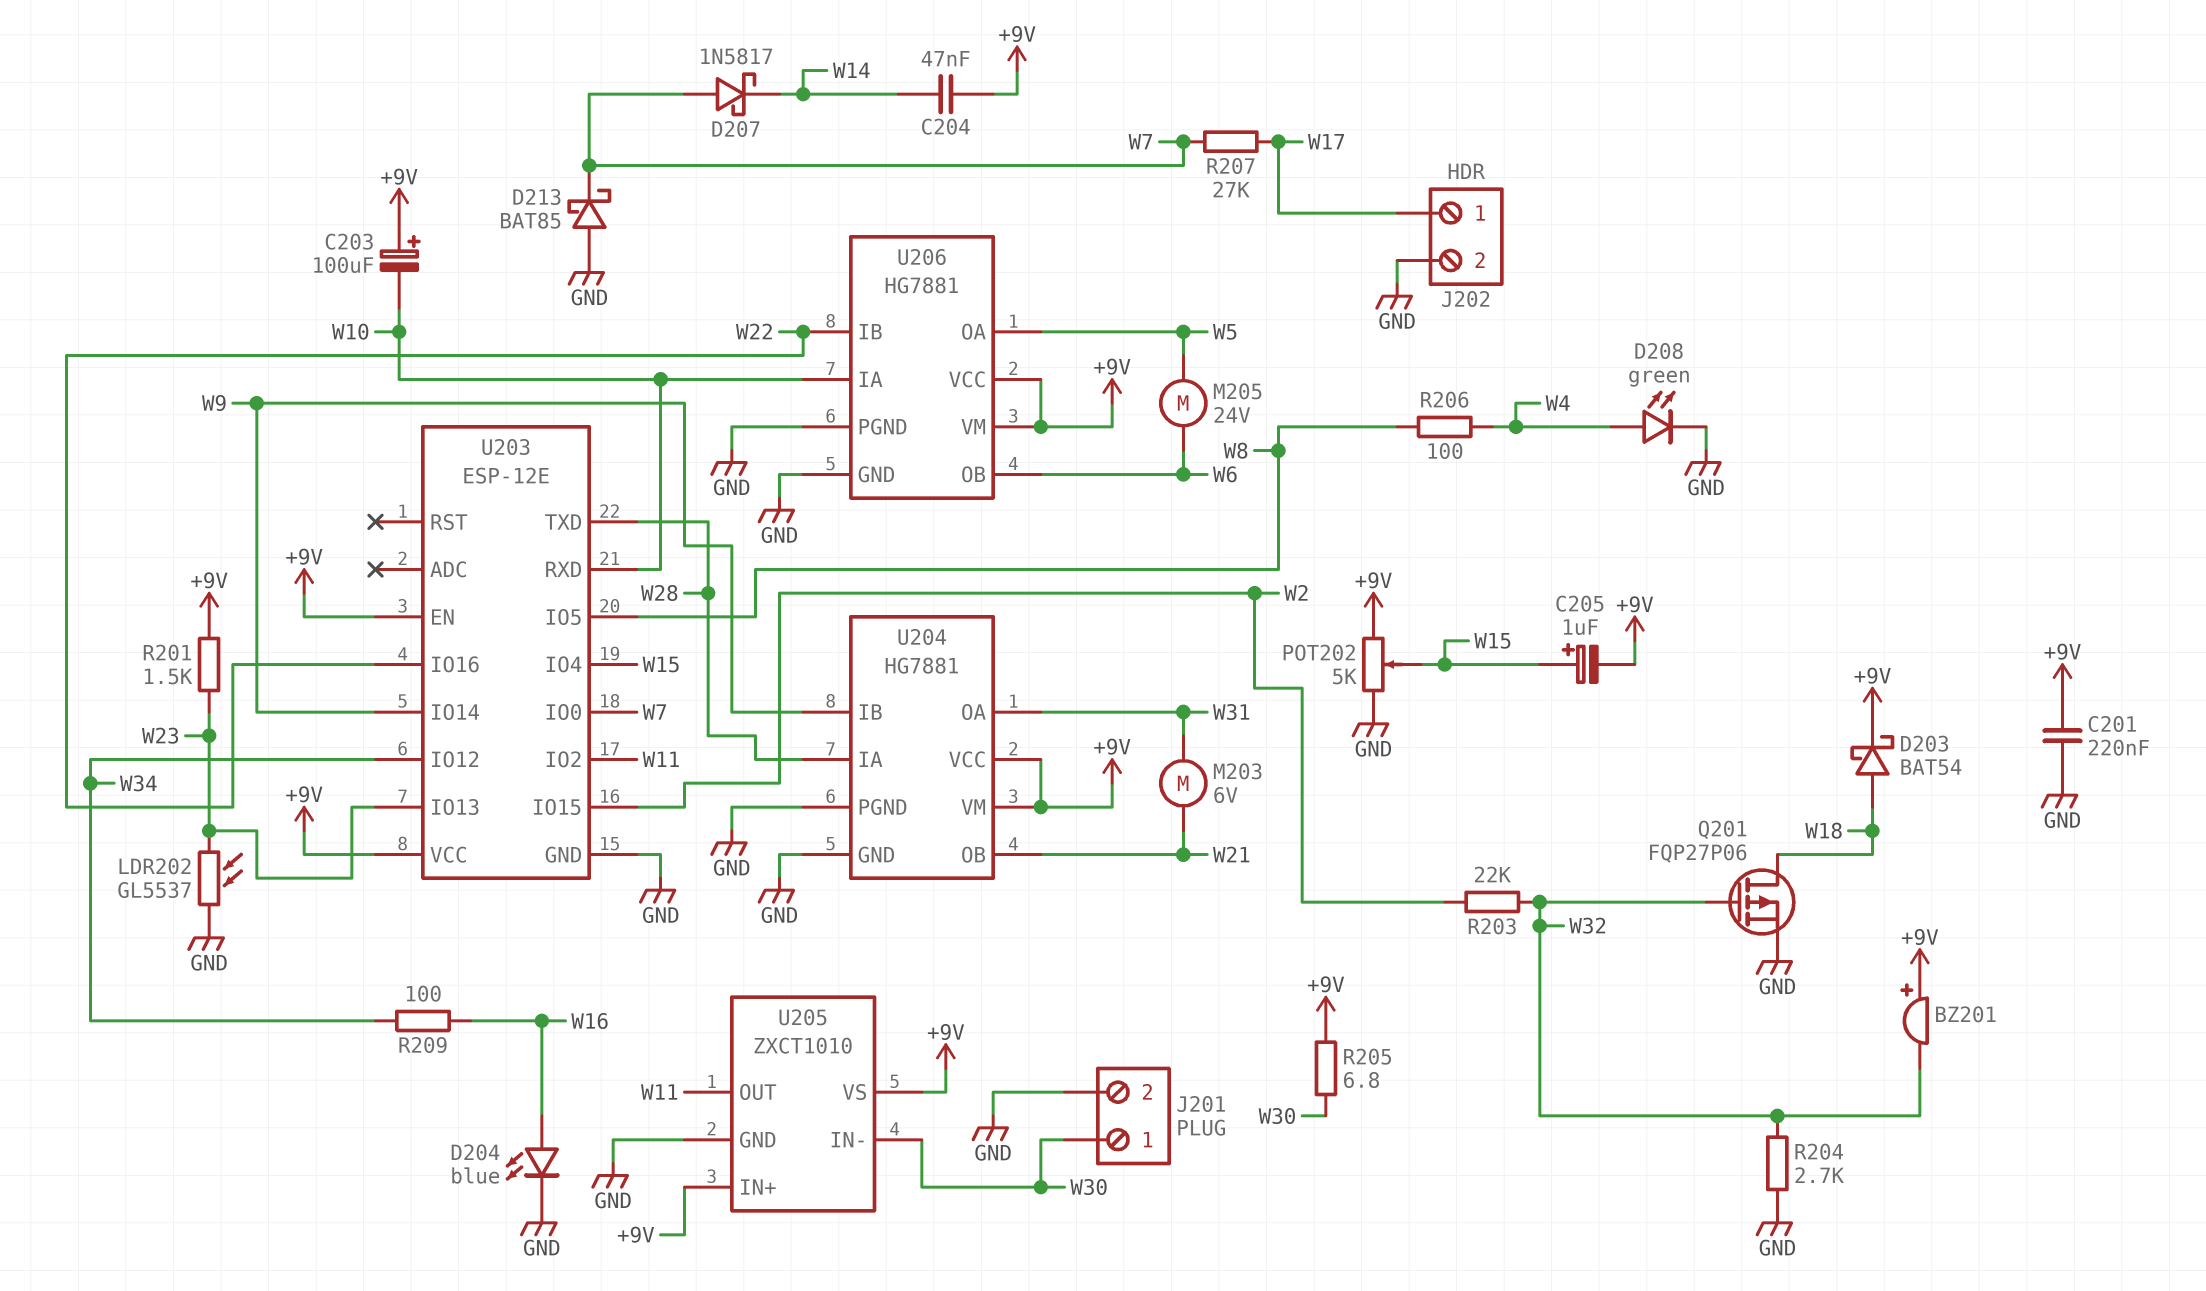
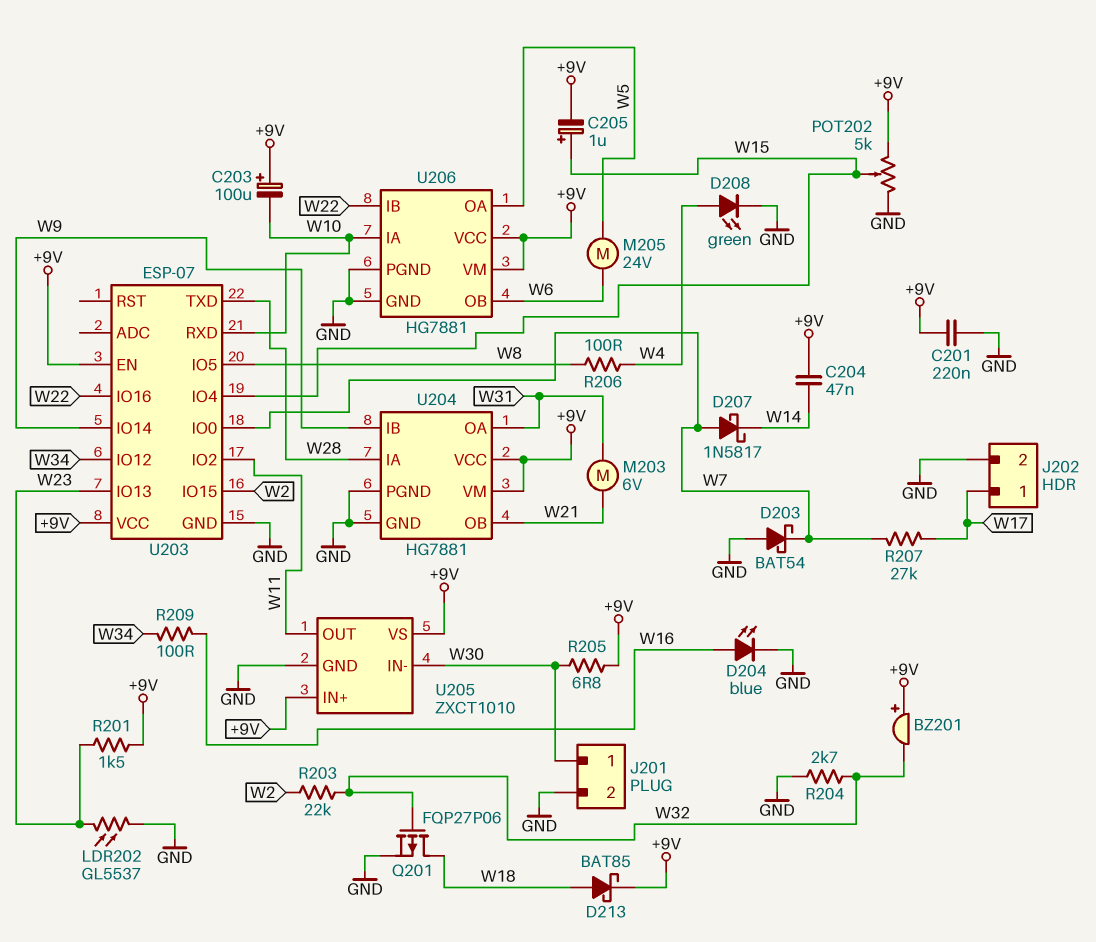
D203: schottky BAT54 (A W18, K +9V) -> schottky BAT54 (A GND, K W7)
D213: schottky BAT85 (A GND, K W7) -> schottky BAT85 (A W18, K +9V)
U203: ESP-12E -> ESP-07

